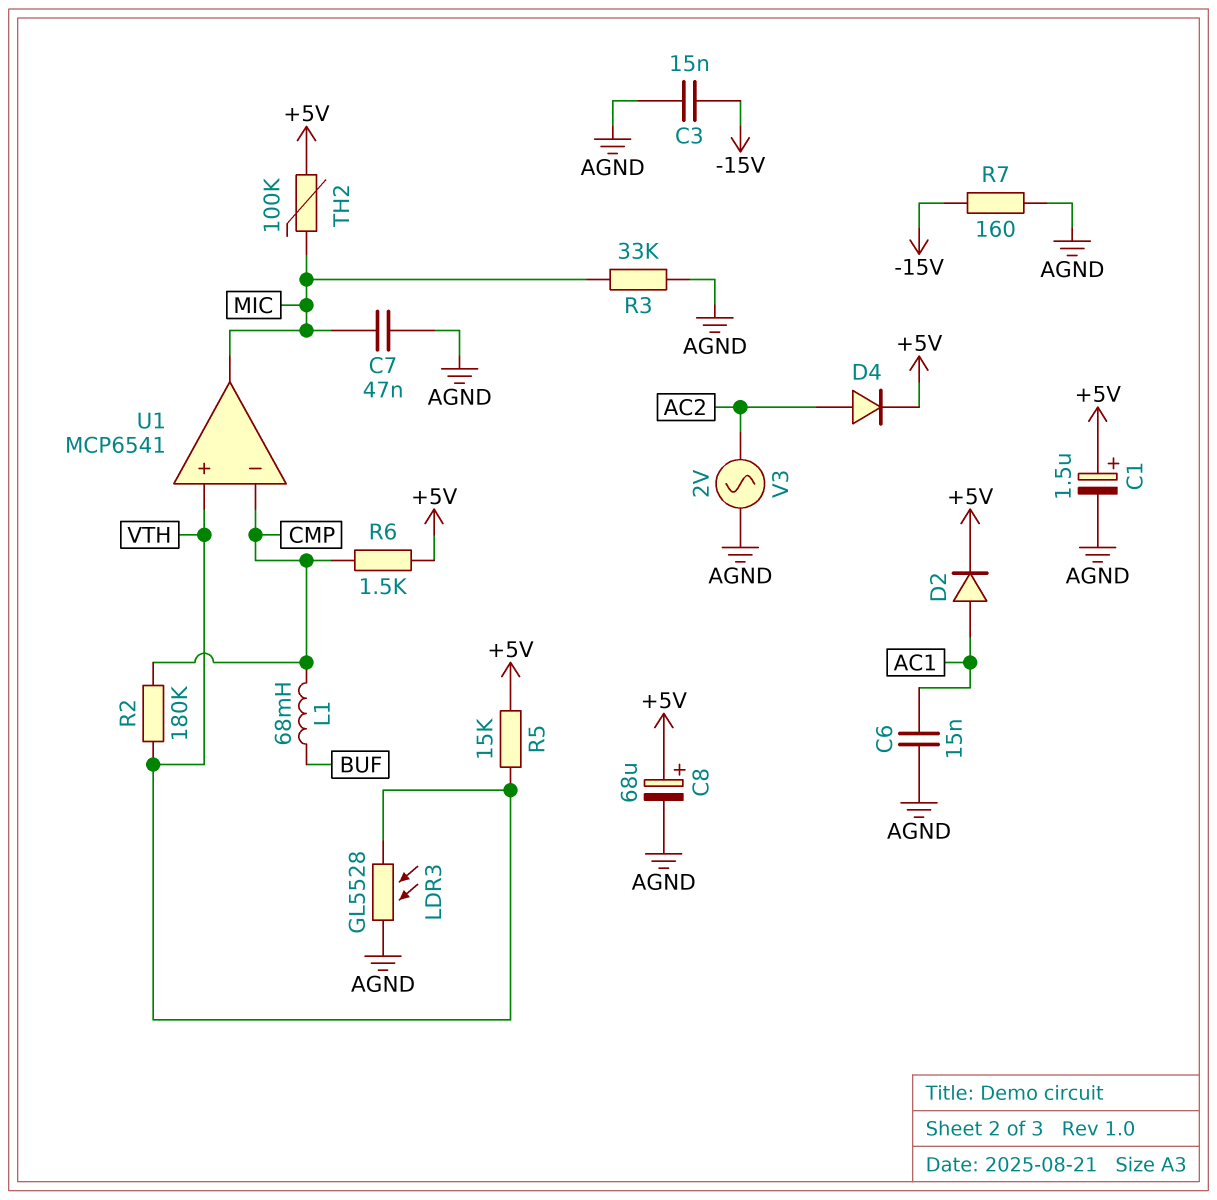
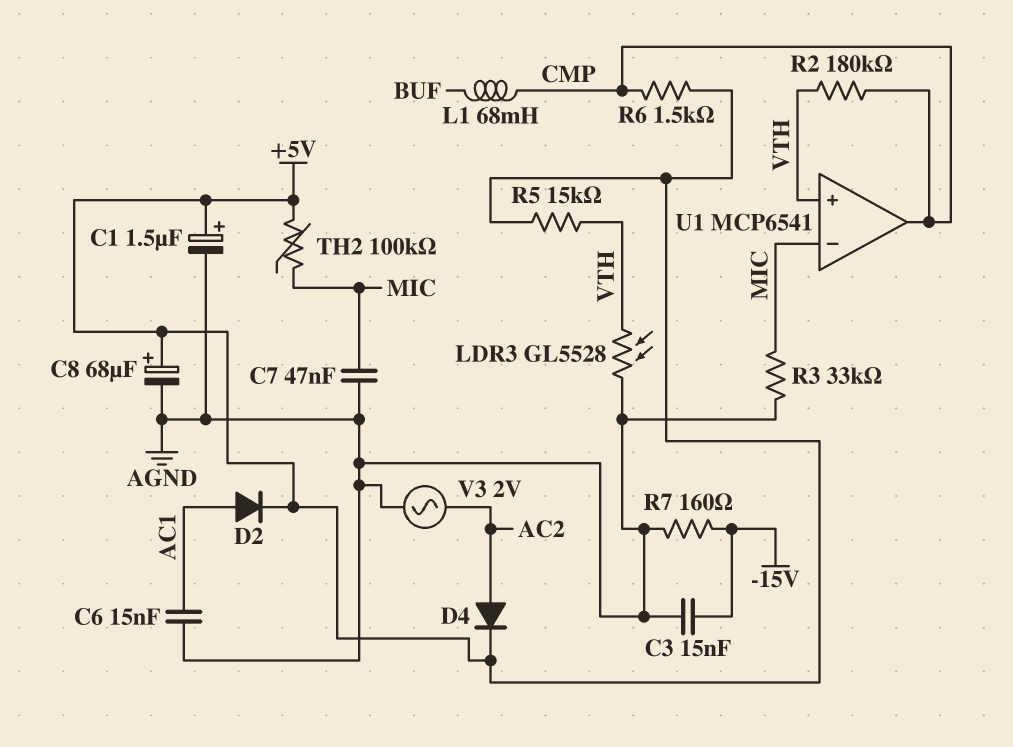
U1 pin in-: CMP -> MIC
U1 pin out: MIC -> CMP

